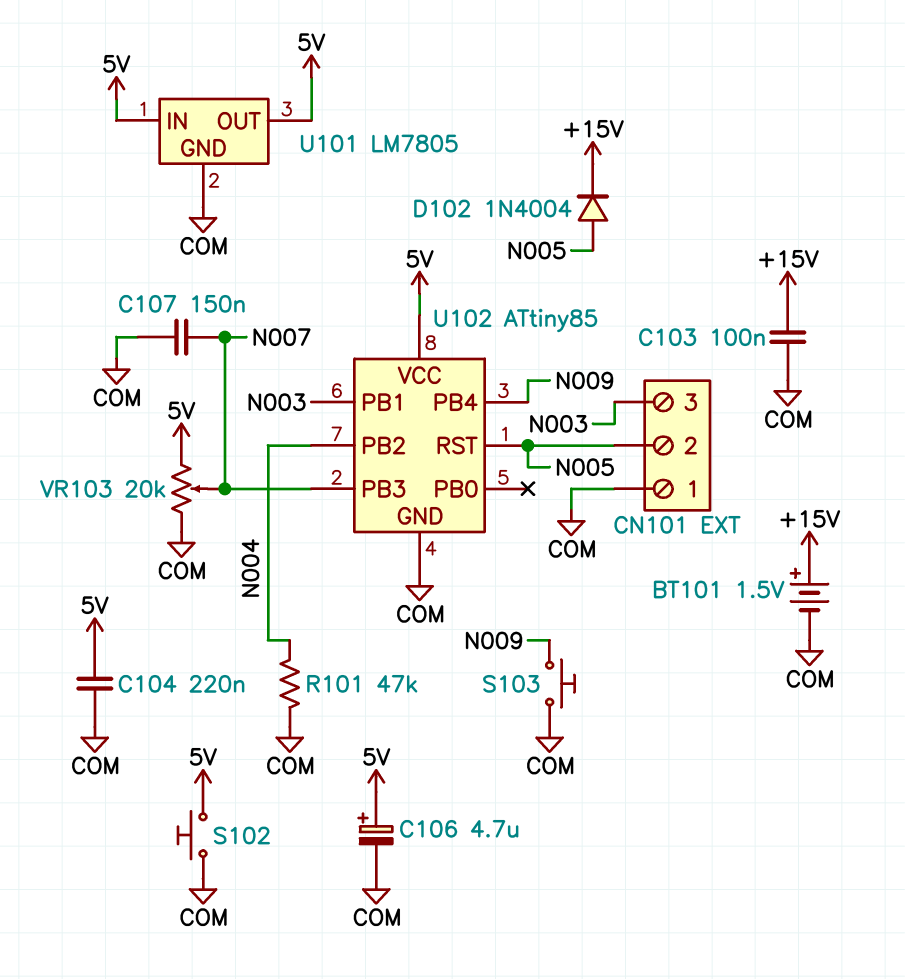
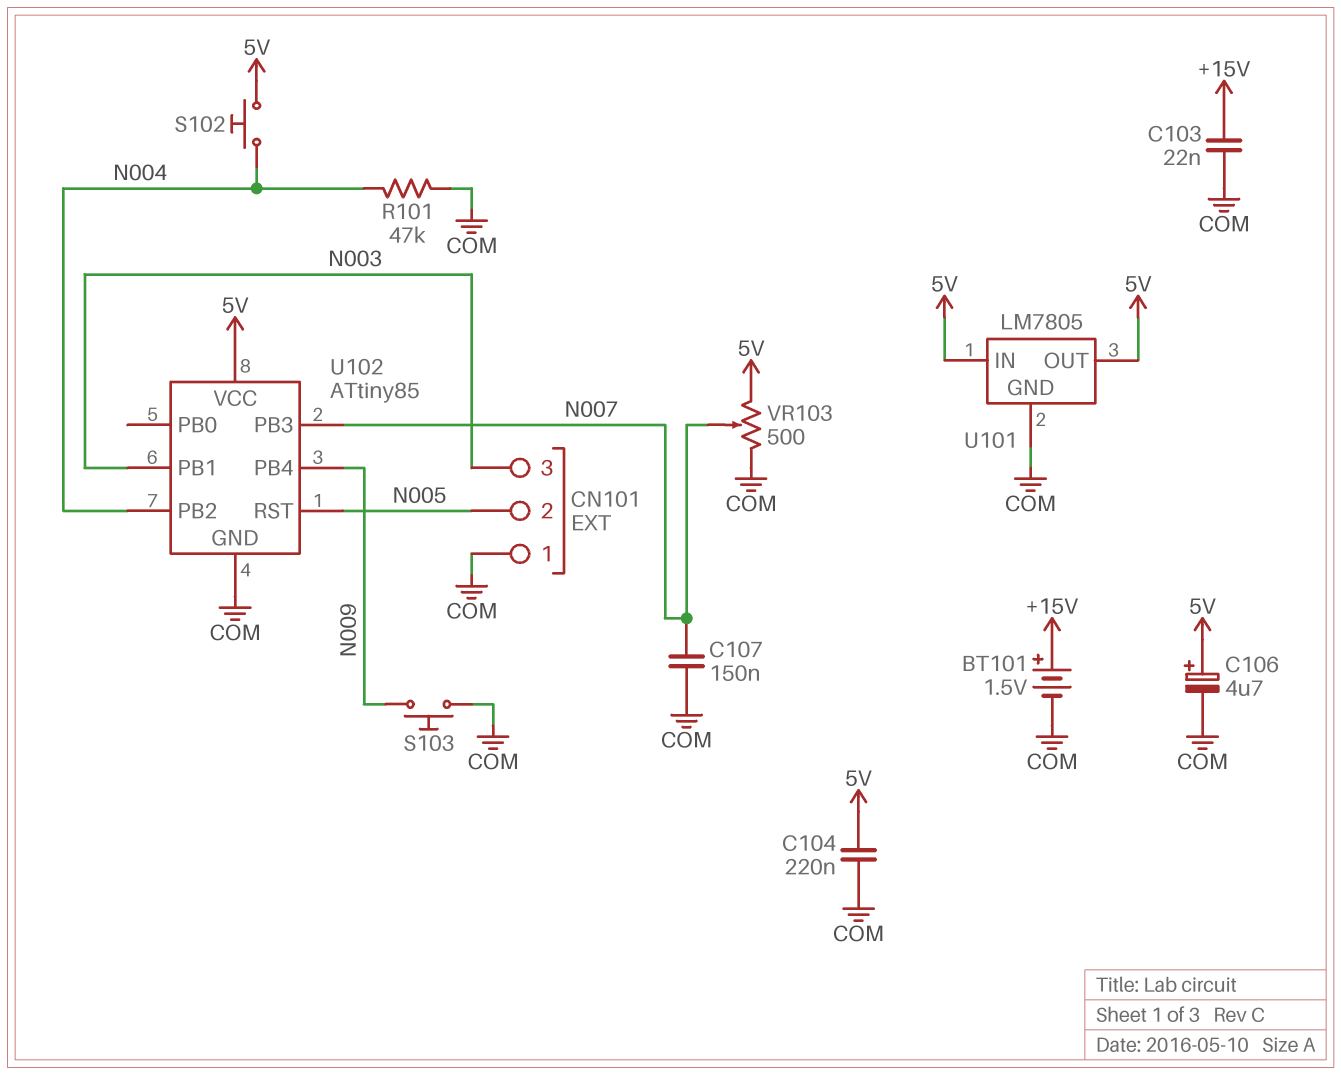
C103: 100nF (+15V, COM) -> 22nF (+15V, COM)
D102: diode 1N4004 (A N005, K +15V) -> none
S102: button (5V, COM) -> button (5V, N004)
VR103: 20k (5V, COM, wiper N007) -> 500 (5V, COM, wiper N007)

